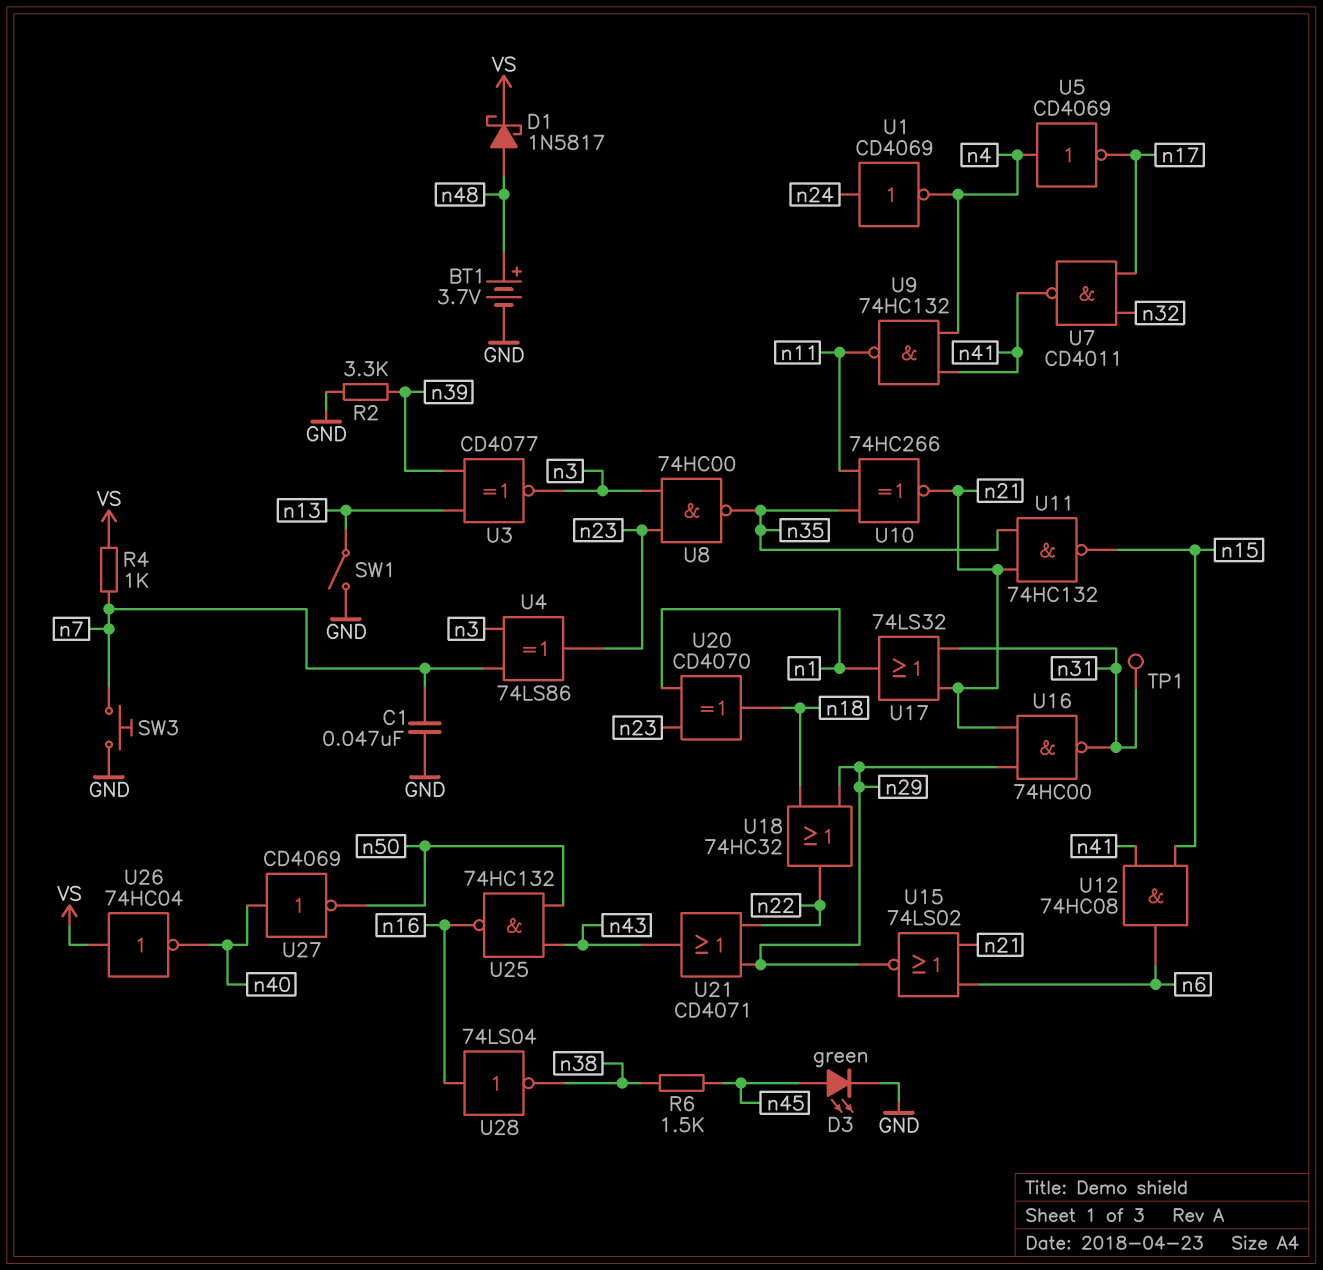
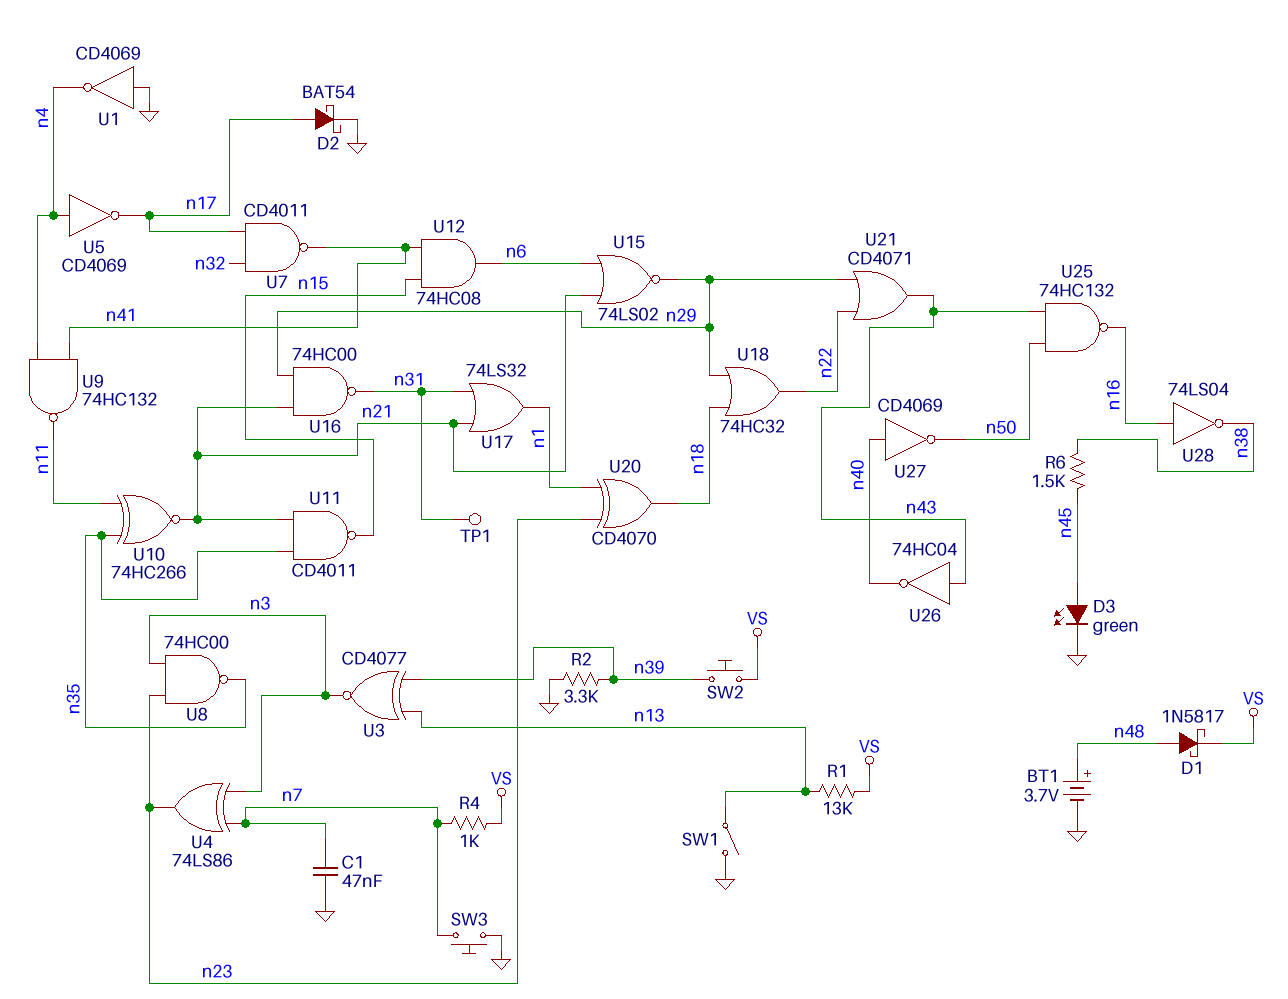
D2: none -> schottky BAT54 (A n17, K GND)
R1: none -> 13k (VS, n13)
SW2: none -> button (VS, n39)
U1: NOT CD4069 (in n24, out n4) -> NOT CD4069 (in GND, out n4)
U11: NAND 74HC132 (in n21, in n35, out n15) -> NAND CD4011 (in n21, in n35, out n15)
U26: NOT 74HC04 (in VS, out n40) -> NOT 74HC04 (in n43, out n40)

